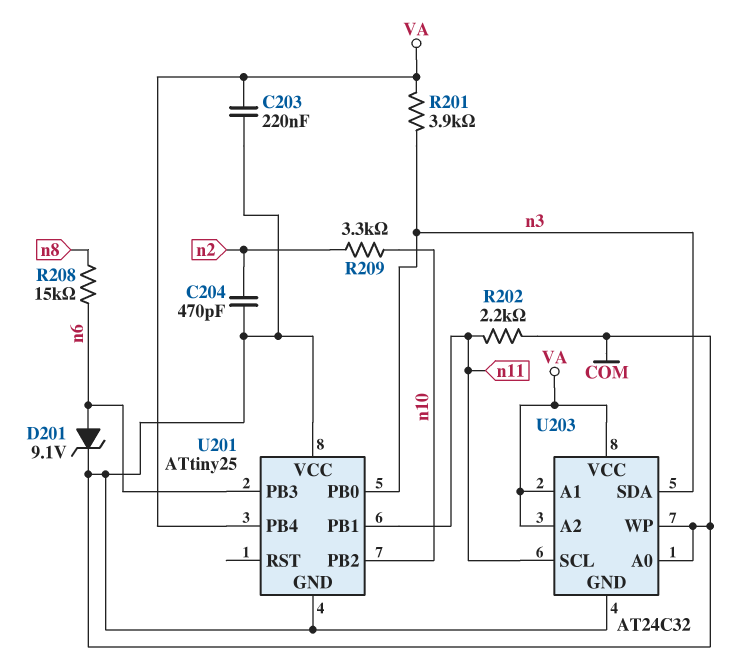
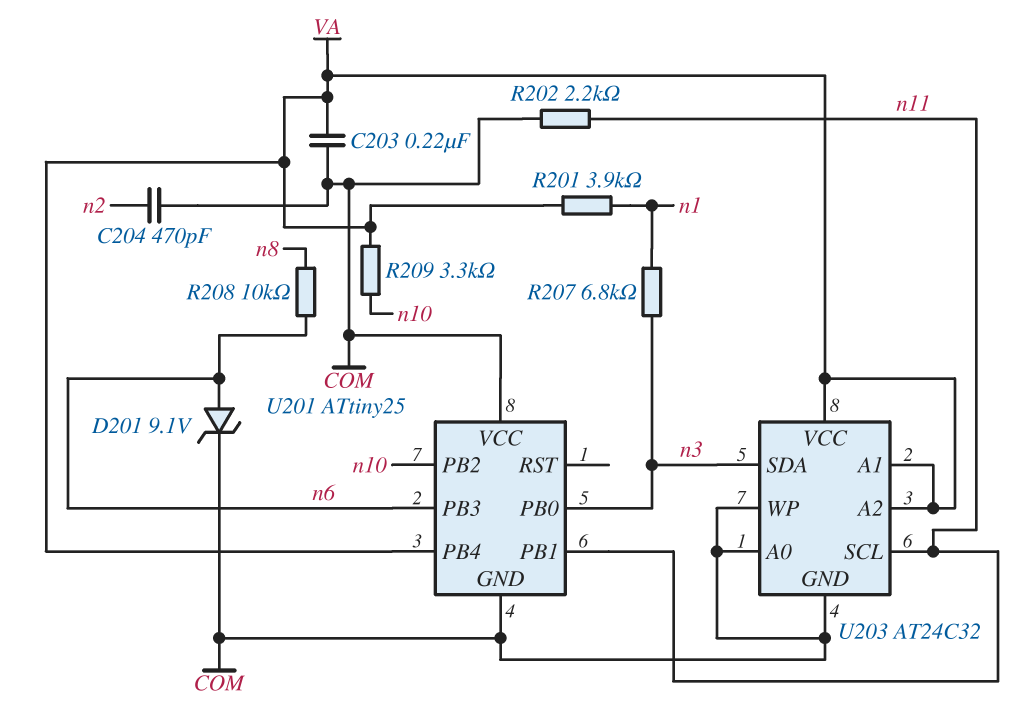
R201: 3.9k (VA, n3) -> 3.9k (VA, n1)
R207: none -> 6.8k (n1, n3)
R208: 15k (n6, n8) -> 10k (n6, n8)
R209: 3.3k (n2, n10) -> 3.3k (VA, n10)

